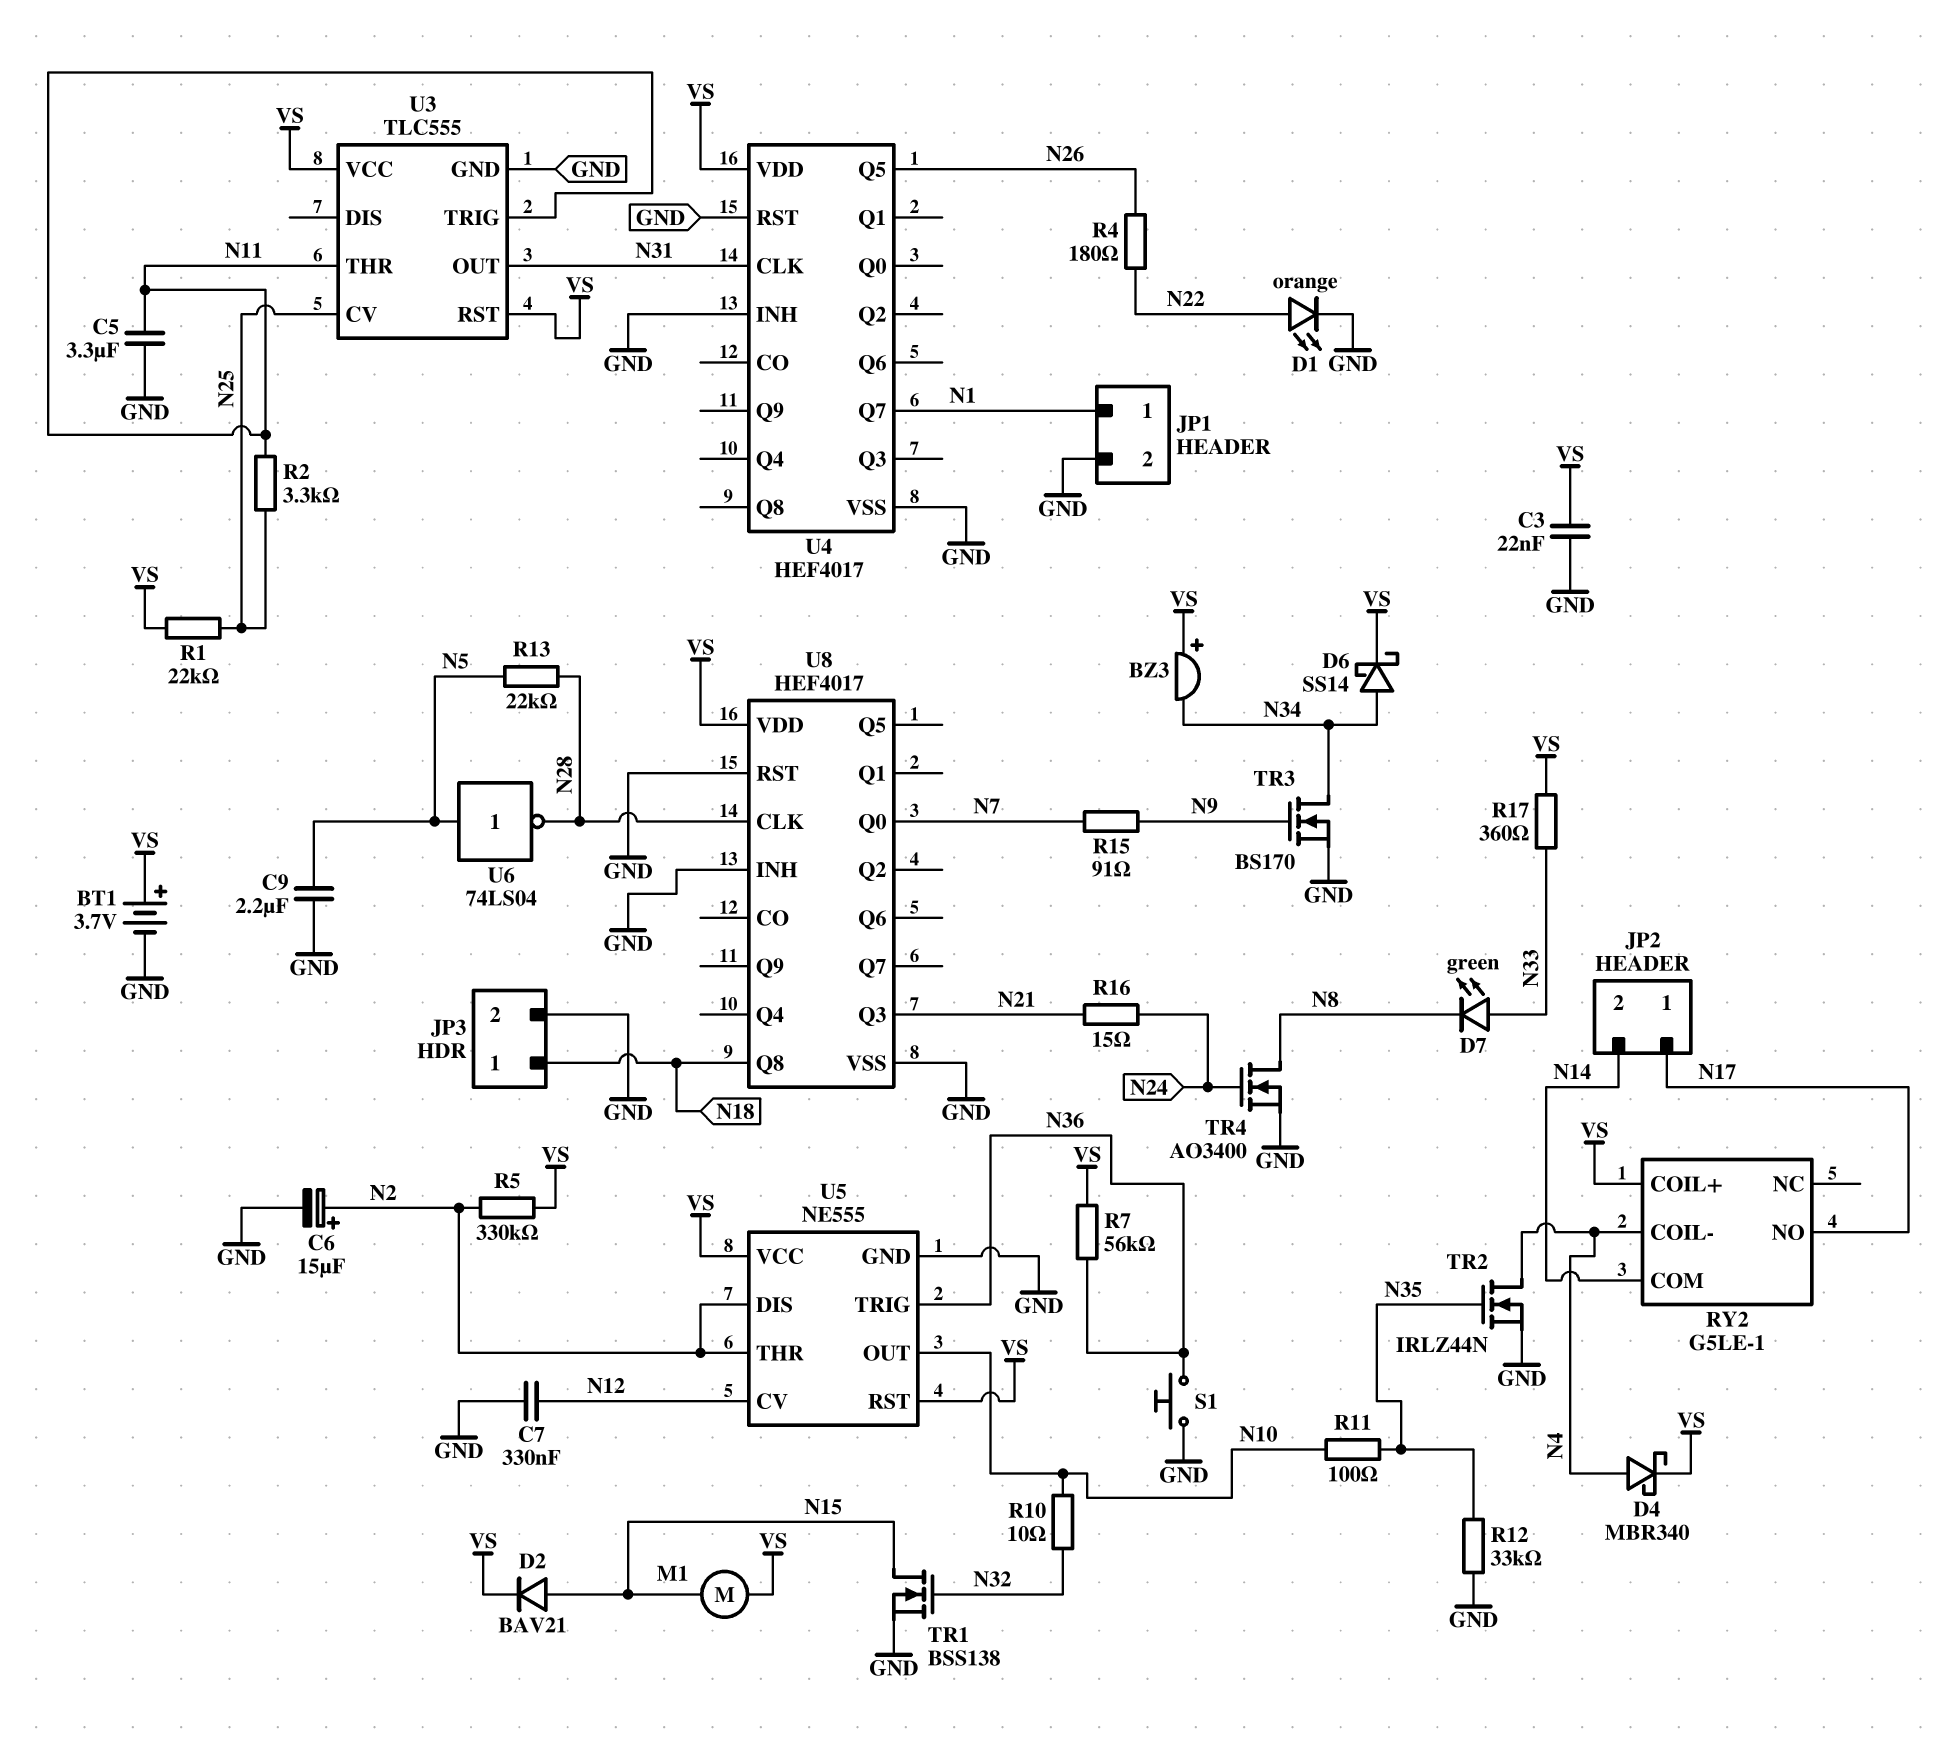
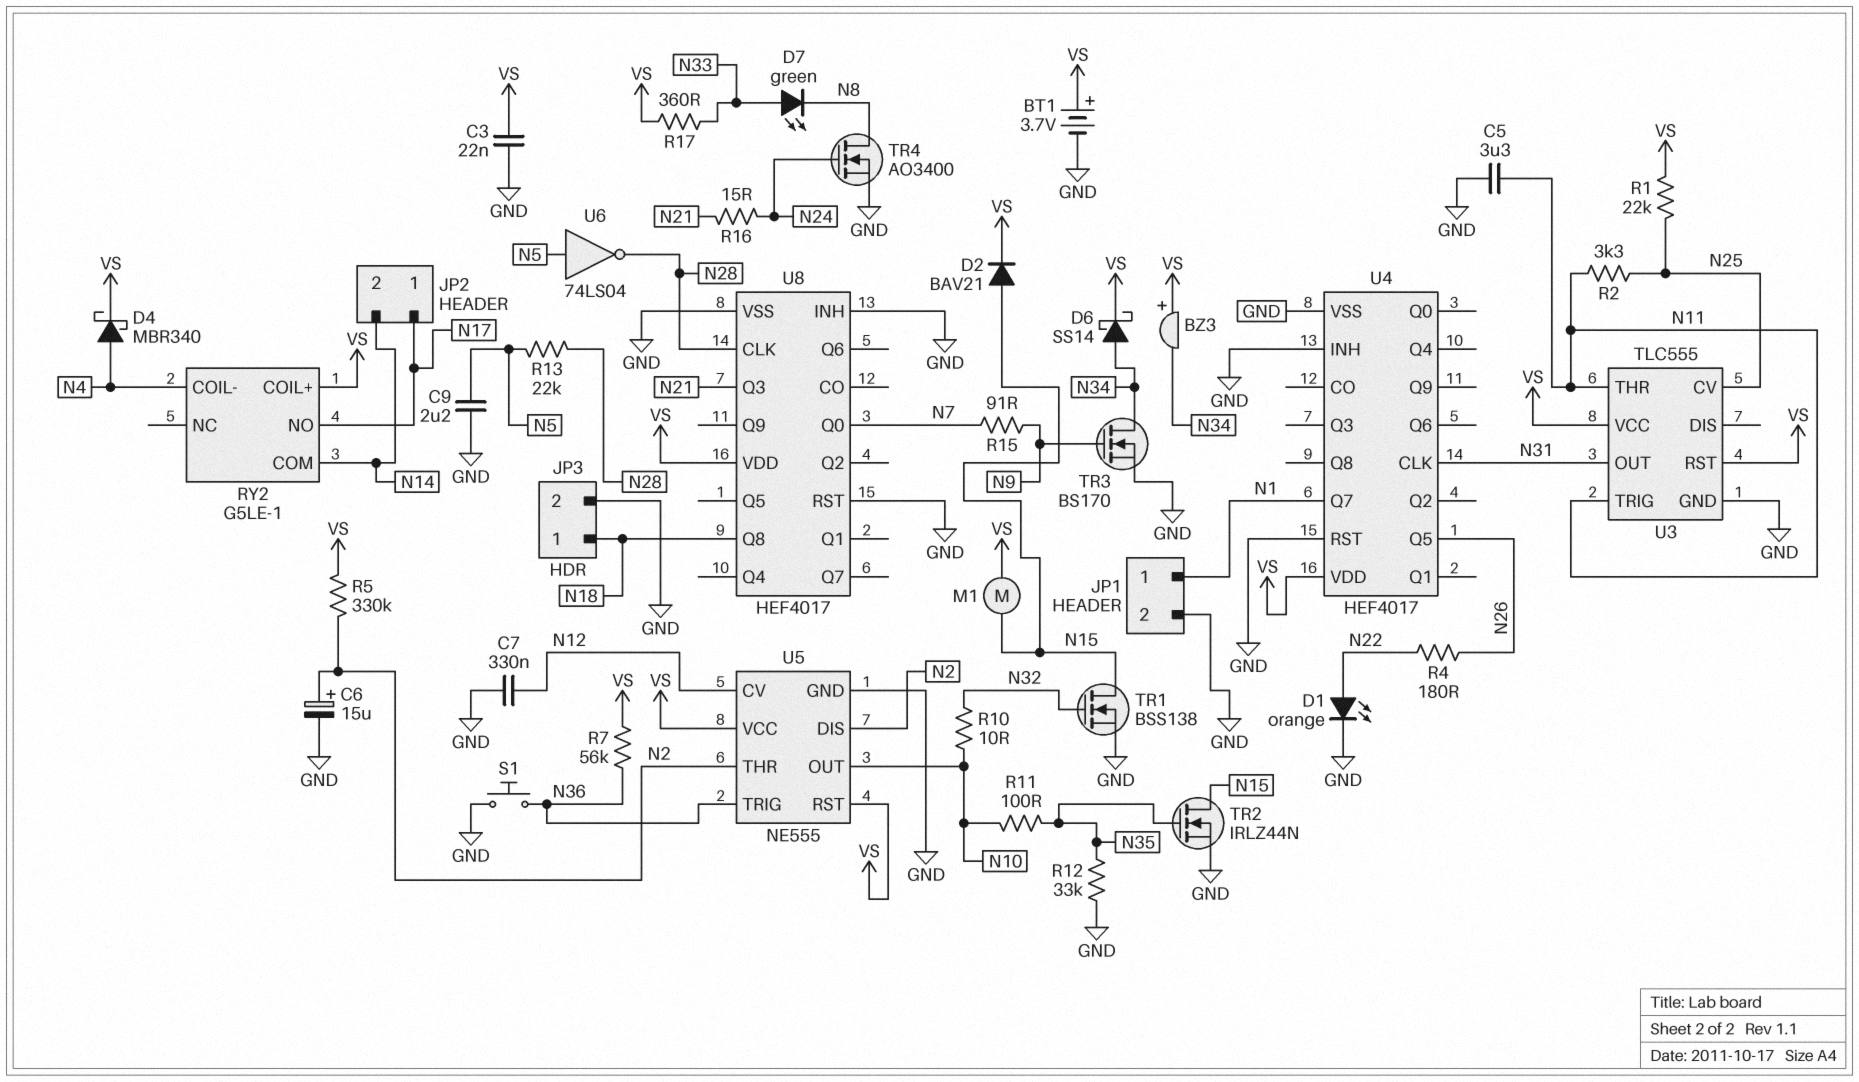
TR2: NMOS IRLZ44N (G N35, D N4, S GND) -> NMOS IRLZ44N (G N35, D N15, S GND)

